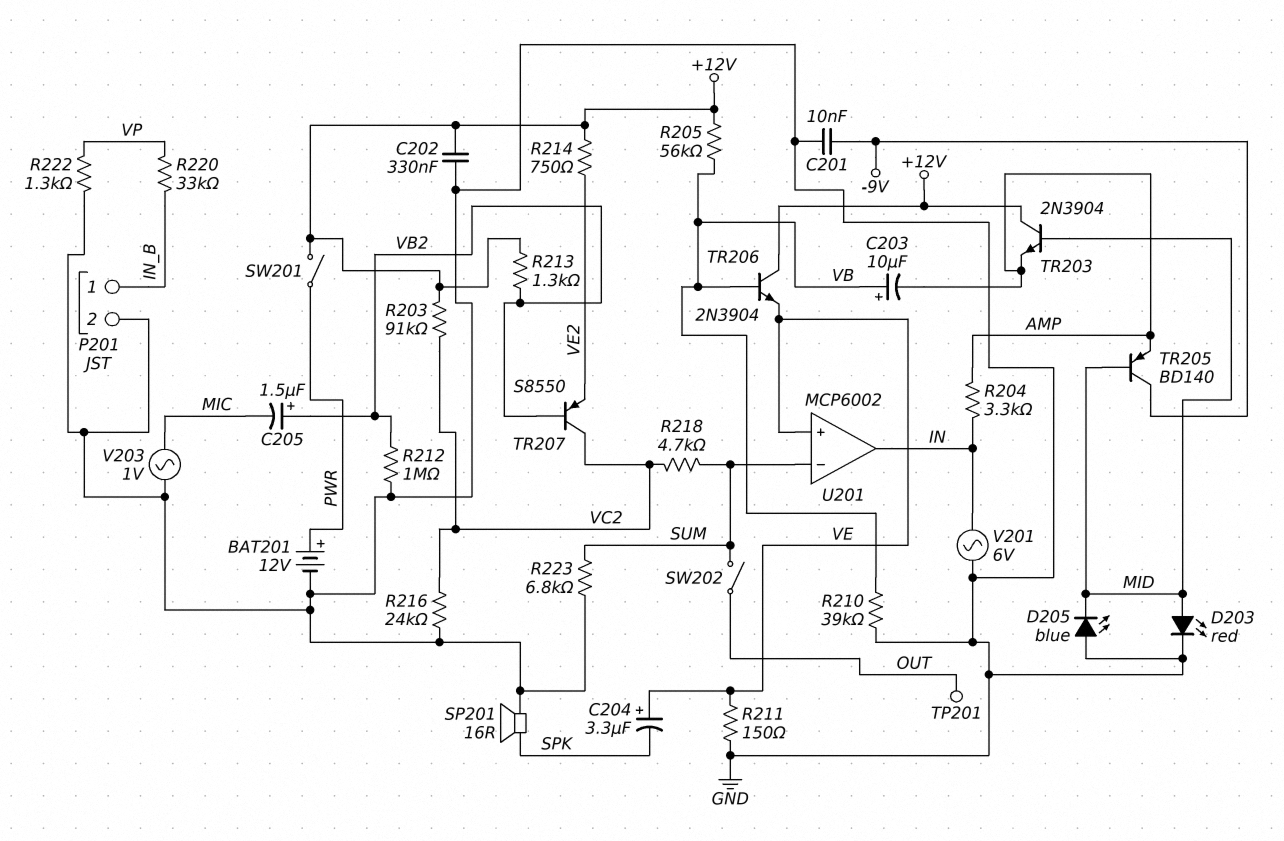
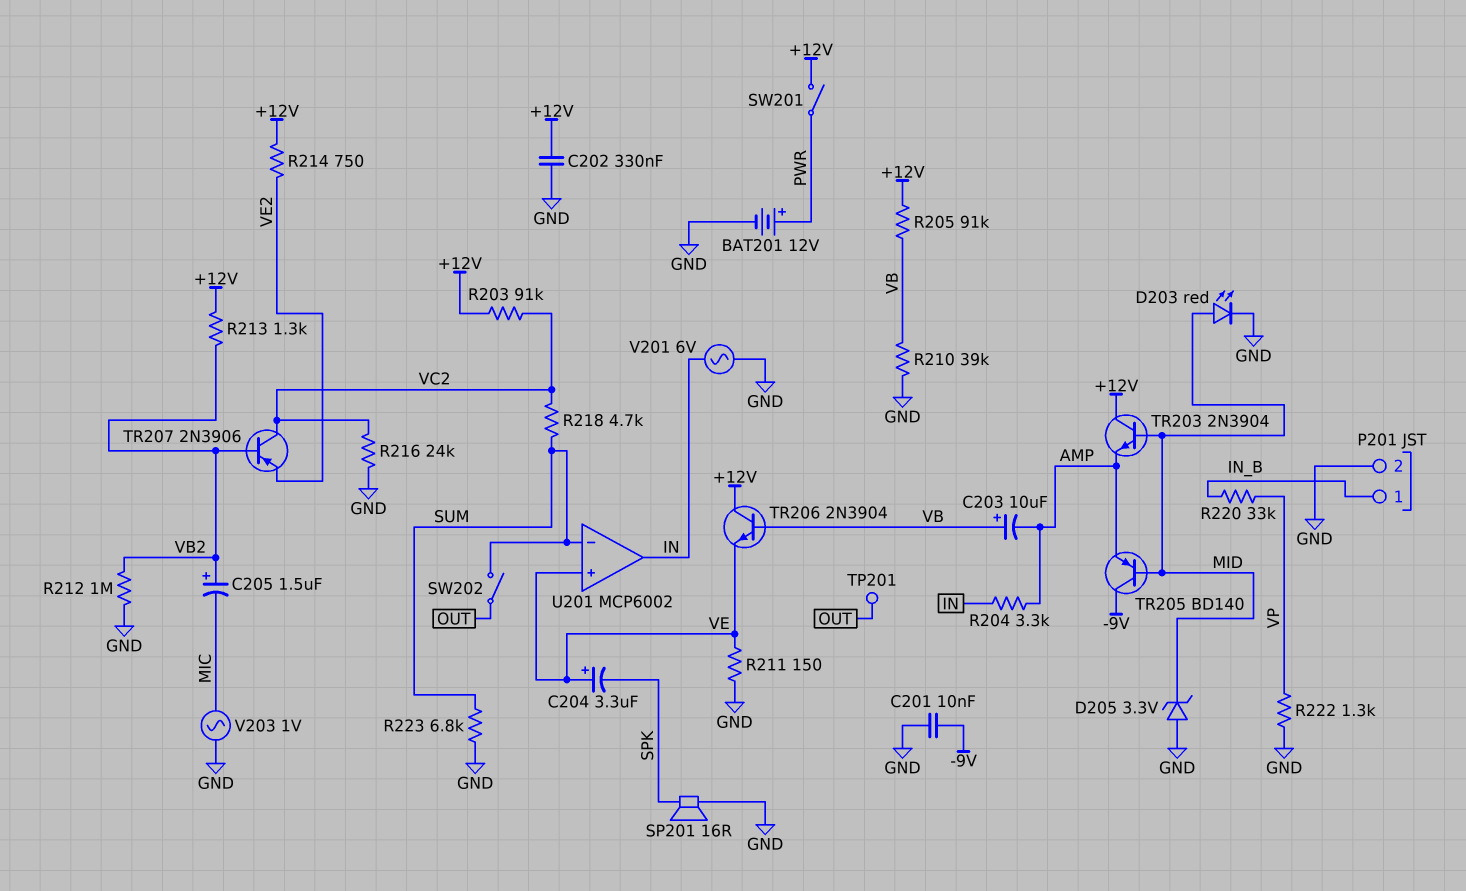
D205: LED blue (A GND, K MID) -> zener 3.3V (A GND, K MID)
R205: 56k (+12V, VB) -> 91k (+12V, VB)
TR207: PNP S8550 (B VB2, C VC2, E VE2) -> PNP 2N3906 (B VB2, C VC2, E VE2)

